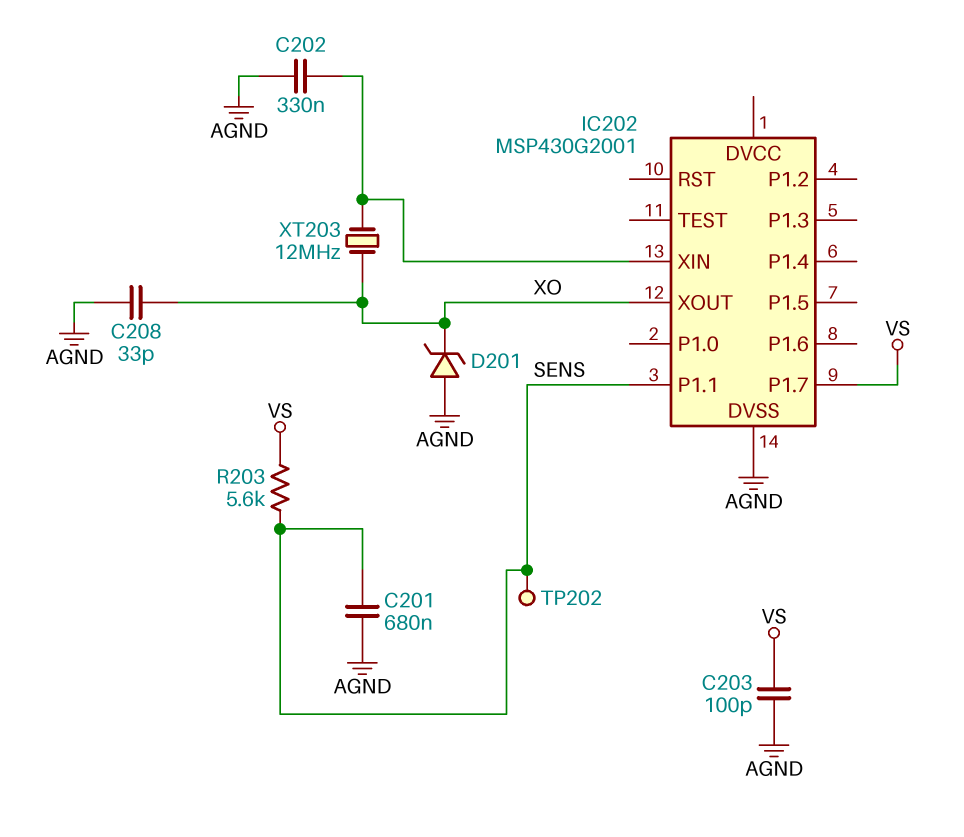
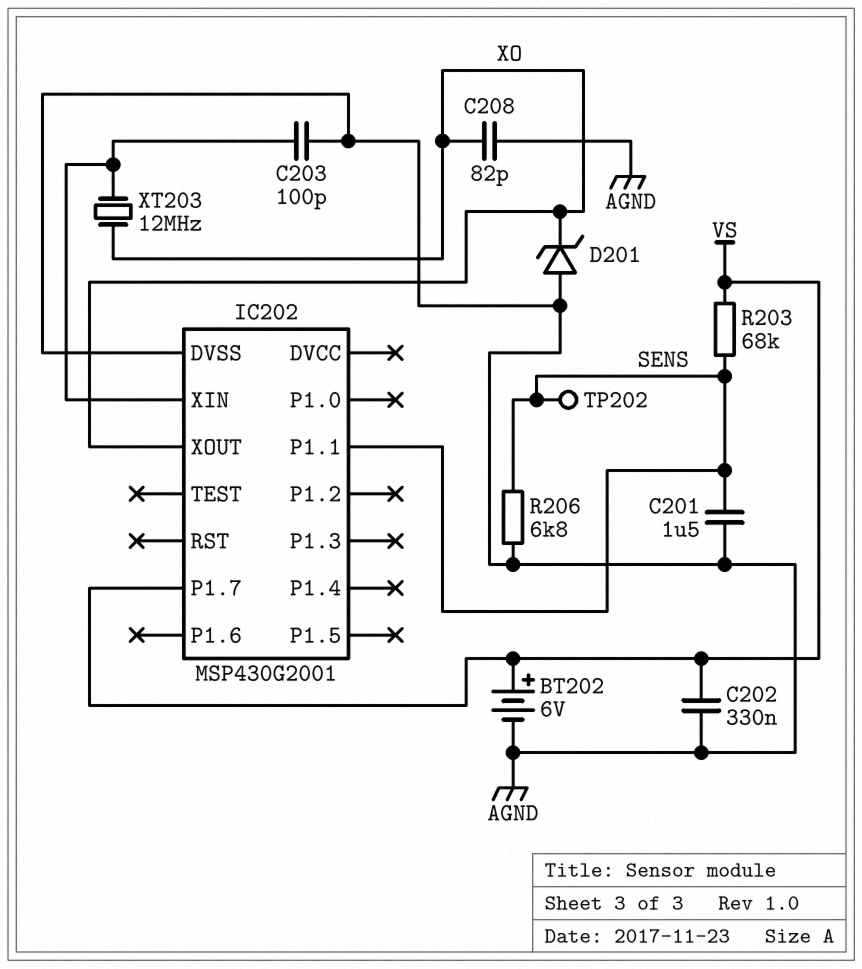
BT202: none -> 6V (plus VS, minus AGND)
C201: 680nF (AGND, SENS) -> 1.5uF (AGND, SENS)
C202: 330nF (AGND, IC202/XIN) -> 330nF (AGND, VS)
C203: 100pF (AGND, VS) -> 100pF (AGND, IC202/XIN)
C208: 33pF (AGND, XO) -> 82pF (AGND, XO)
R203: 5.6k (SENS, VS) -> 68k (SENS, VS)
R206: none -> 6.8k (AGND, SENS)

